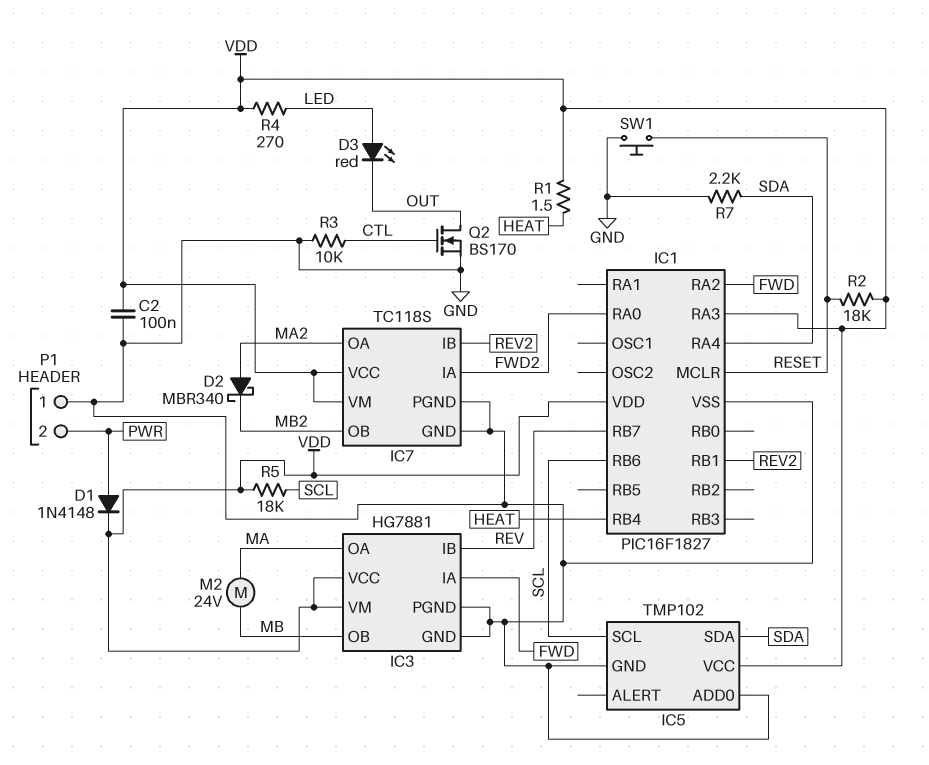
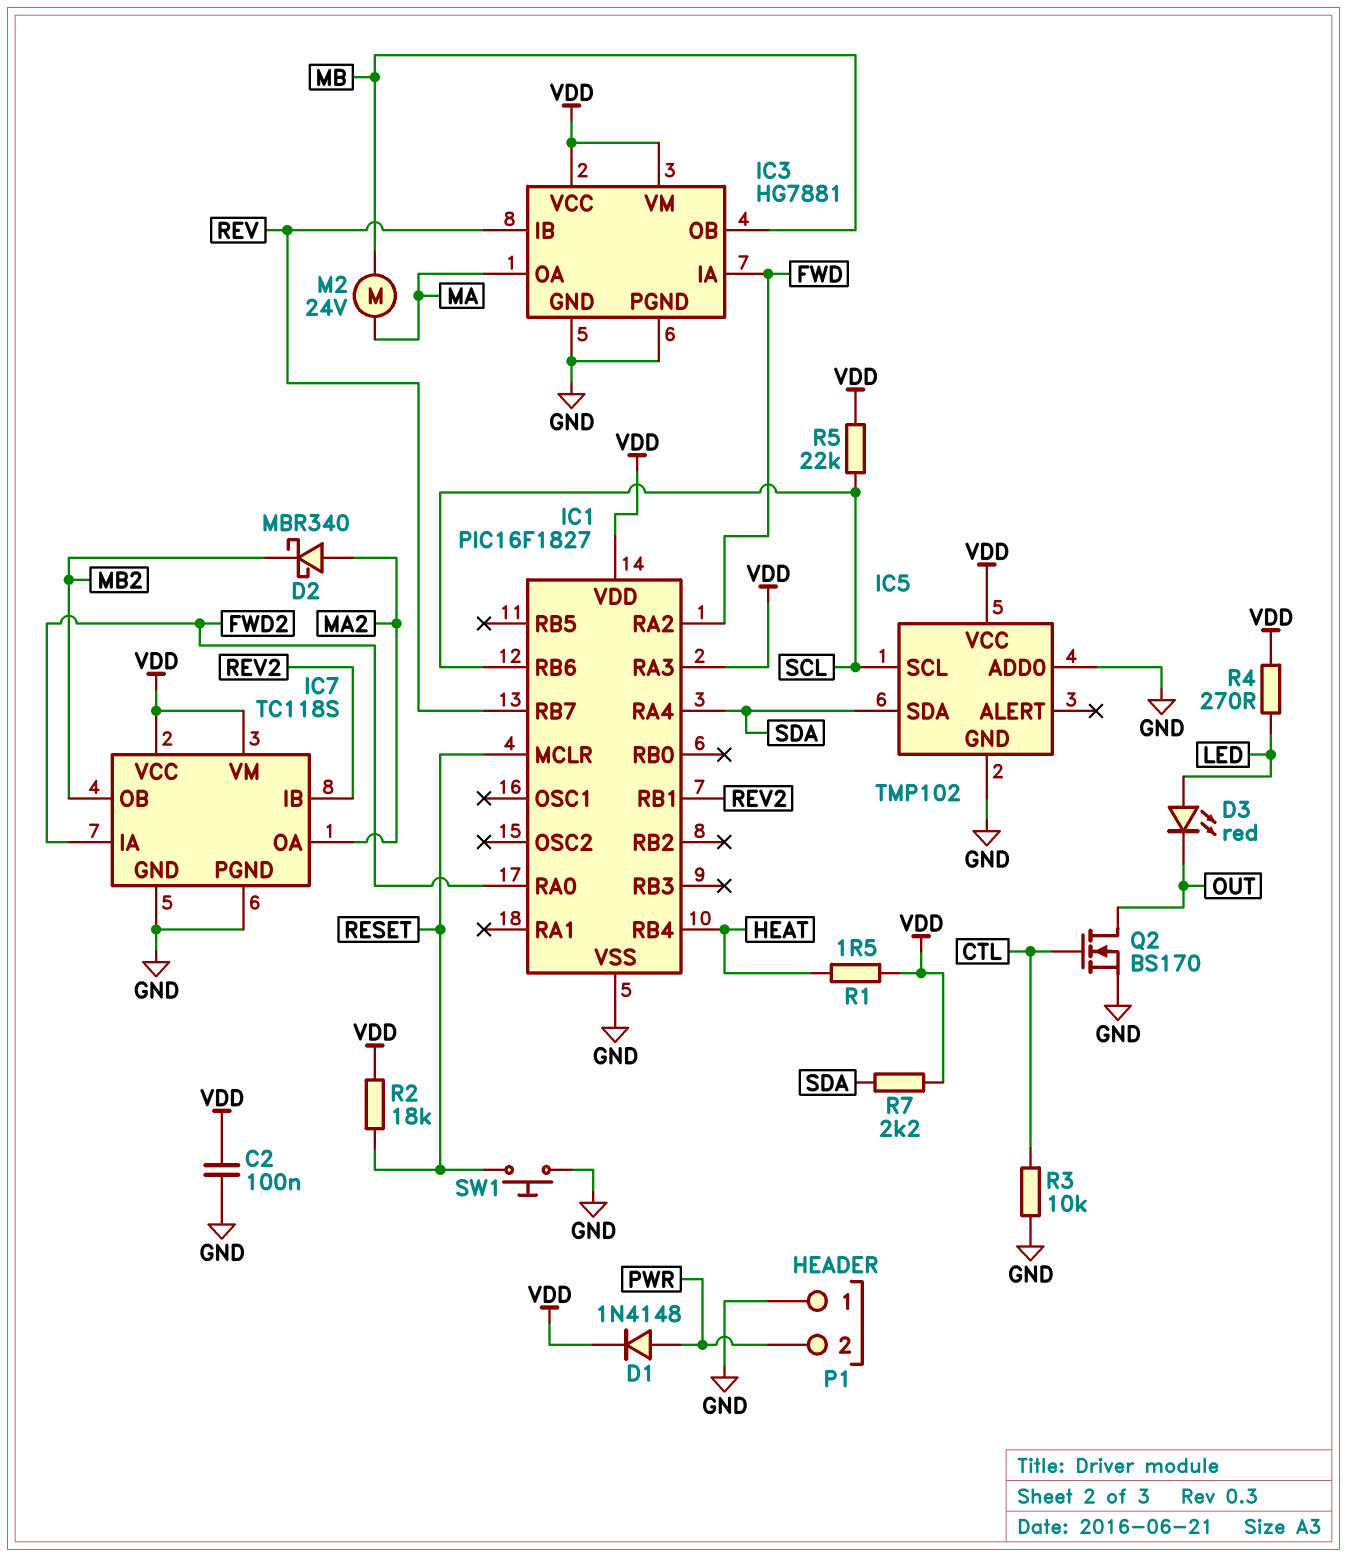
R5: 18k (SCL, VDD) -> 22k (SCL, VDD)
R7: 2.2k (GND, SDA) -> 2.2k (SDA, VDD)

